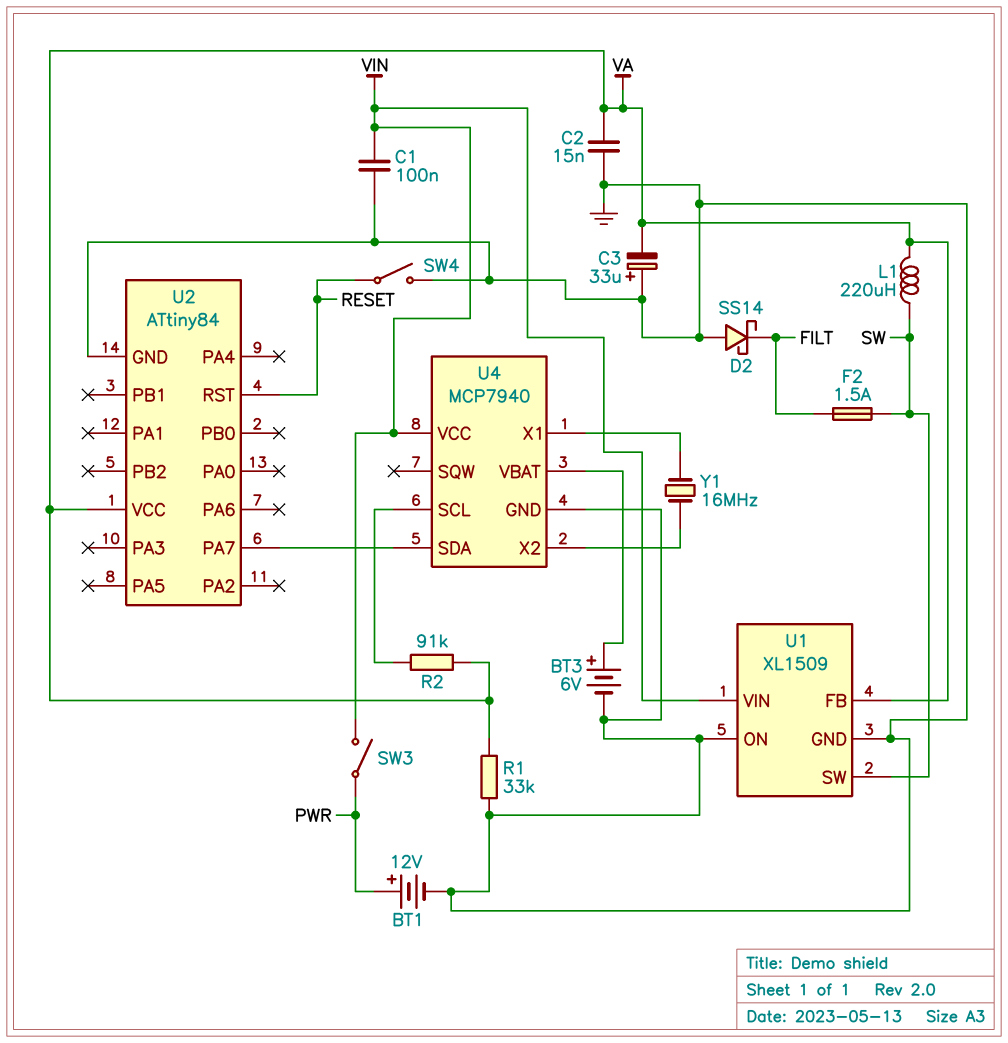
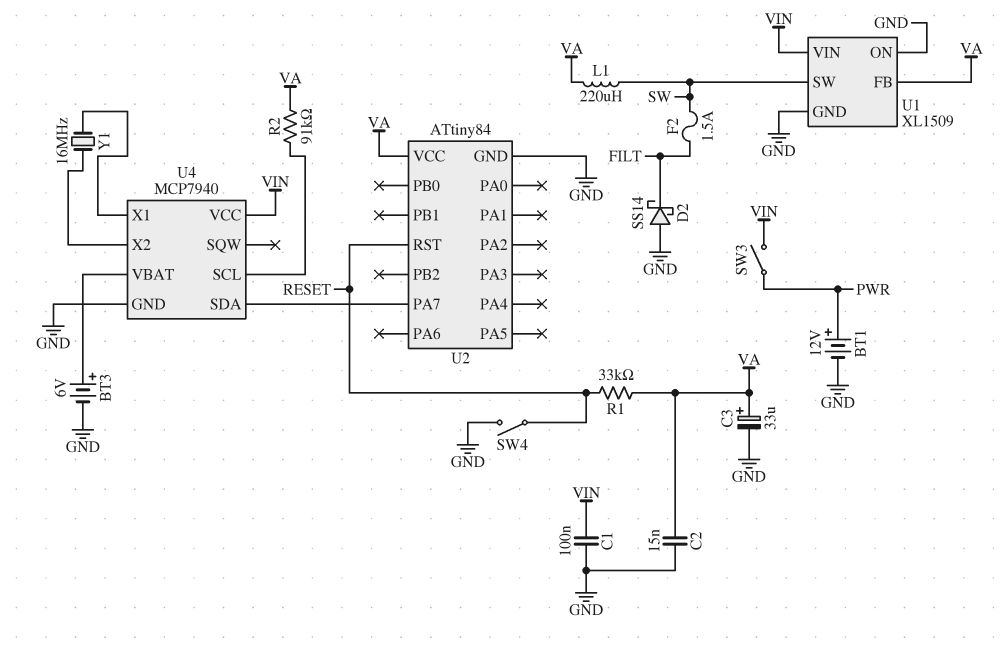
C3: 33uF (plus GND, minus VA) -> 33uF (plus VA, minus GND)
R1: 33k (GND, VA) -> 33k (RESET, VA)

